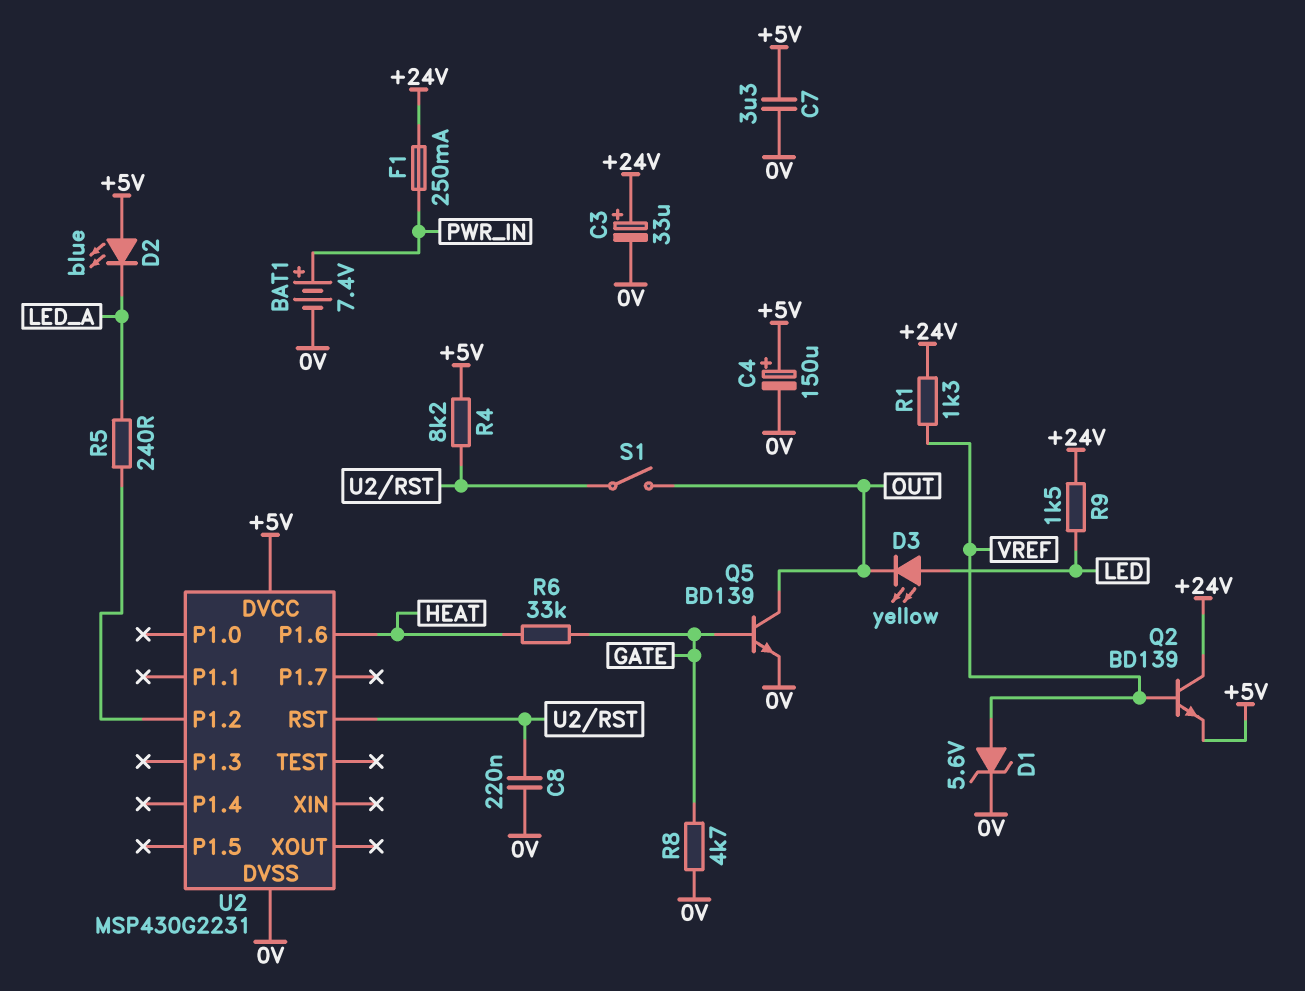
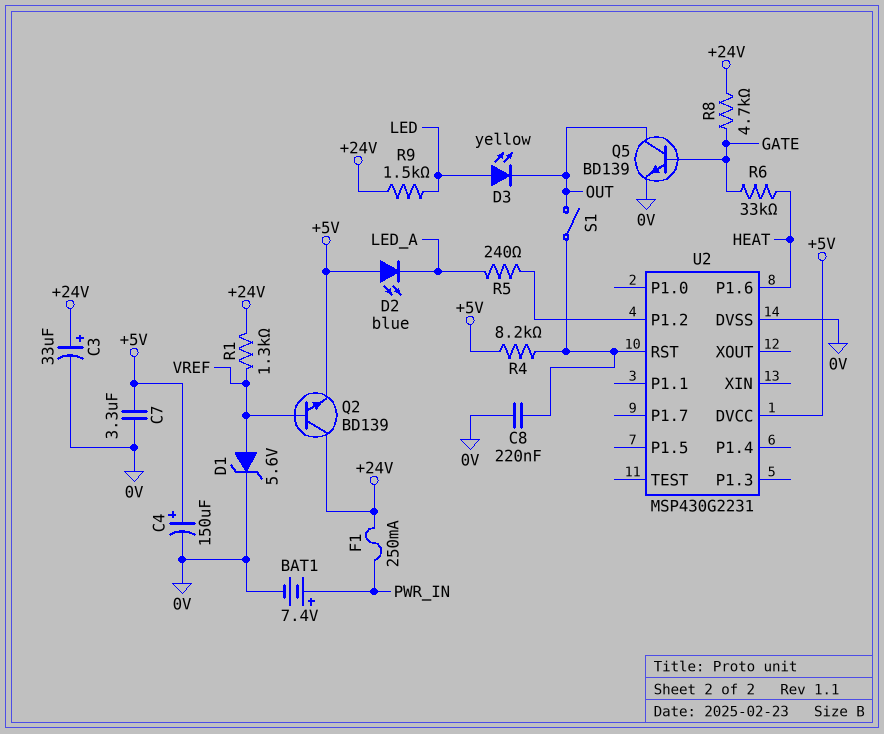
R8: 4.7k (0V, GATE) -> 4.7k (+24V, GATE)

